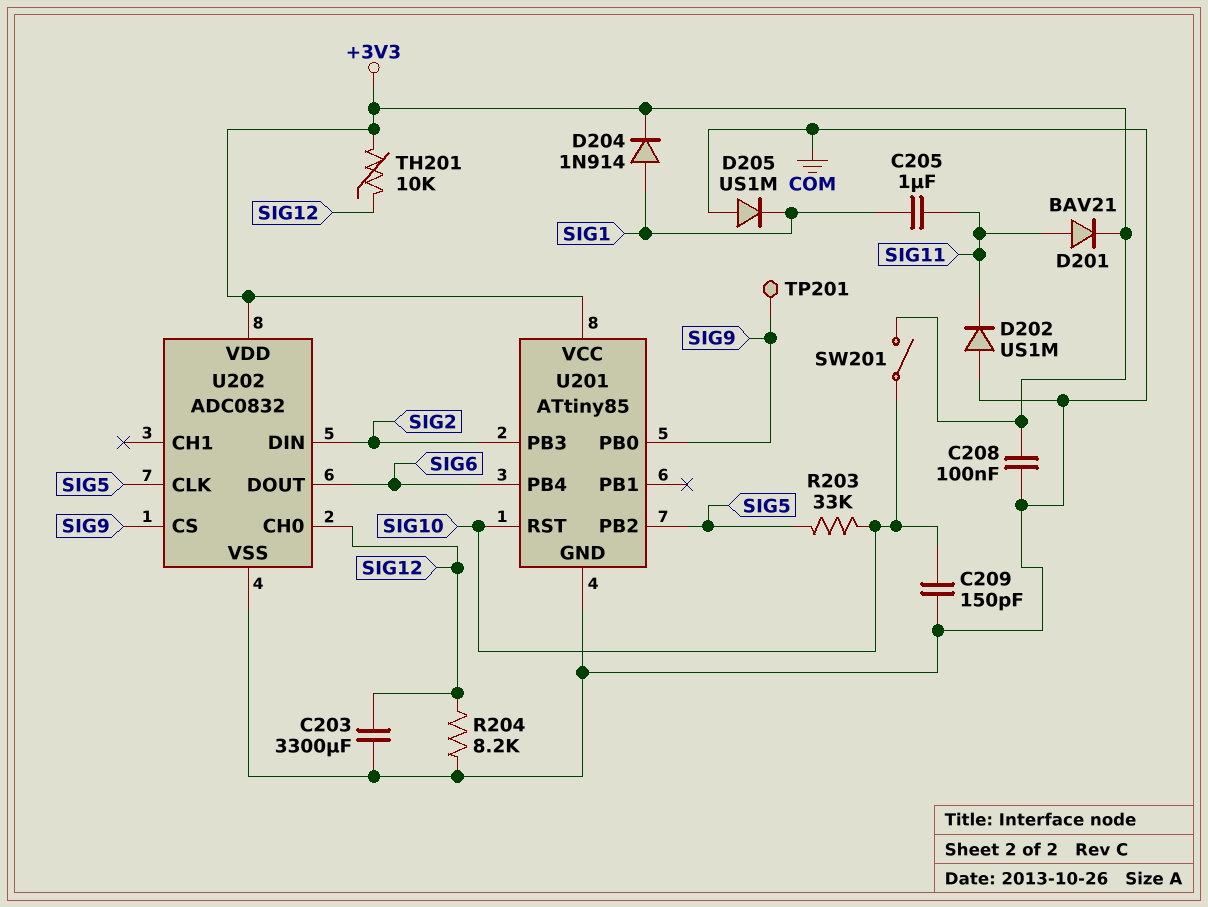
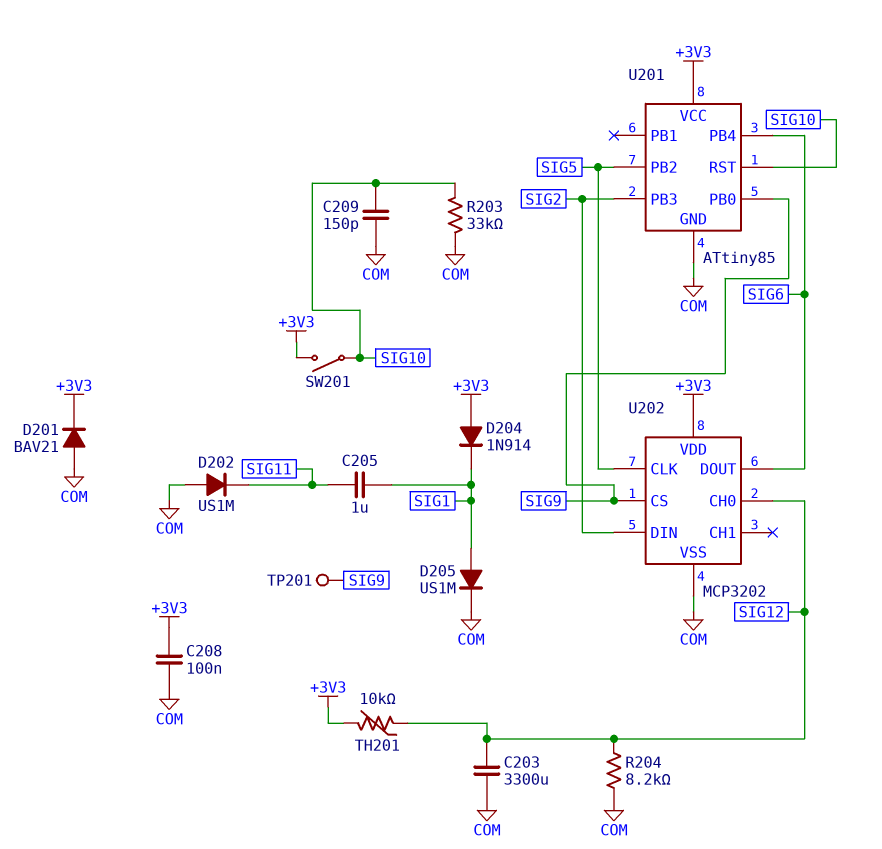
D201: diode BAV21 (A SIG11, K +3V3) -> diode BAV21 (A COM, K +3V3)
D204: diode 1N914 (A SIG1, K +3V3) -> diode 1N914 (A +3V3, K SIG1)
D205: diode US1M (A COM, K SIG1) -> diode US1M (A SIG1, K COM)
R203: 33k (SIG5, SIG10) -> 33k (COM, SIG10)
U202: ADC0832 -> MCP3202

